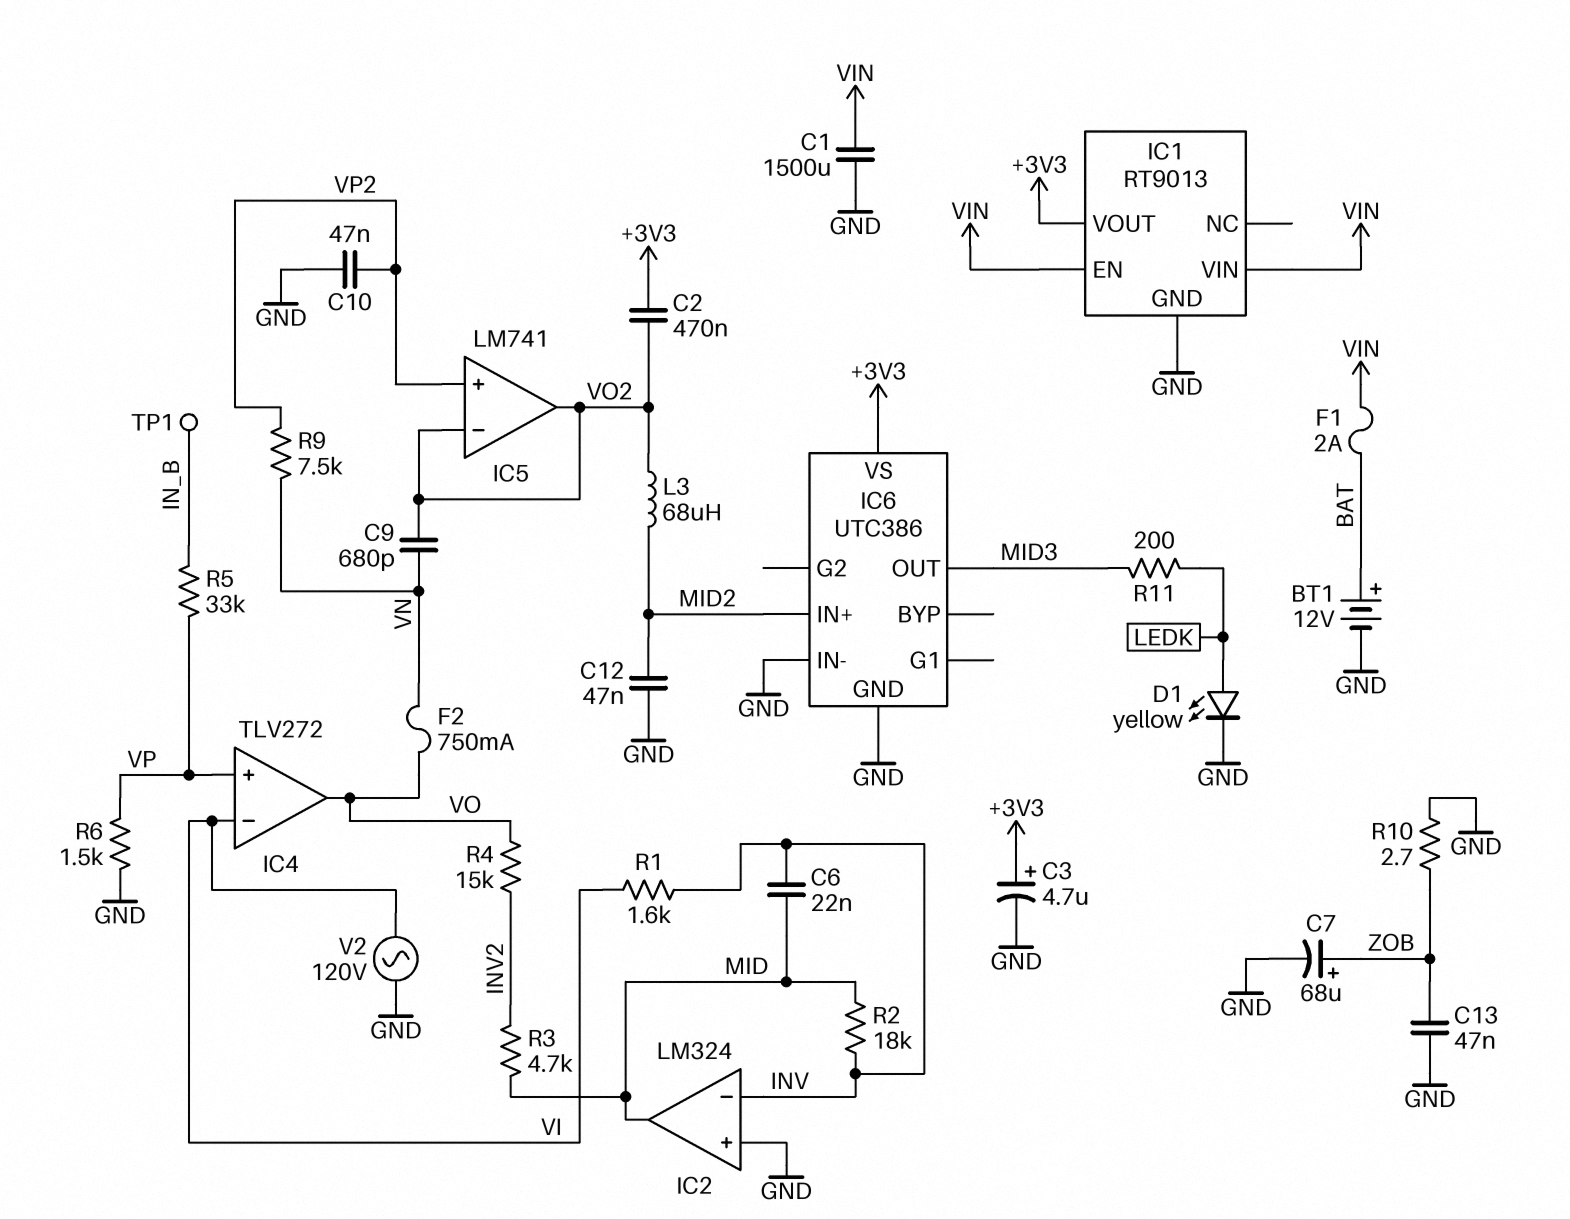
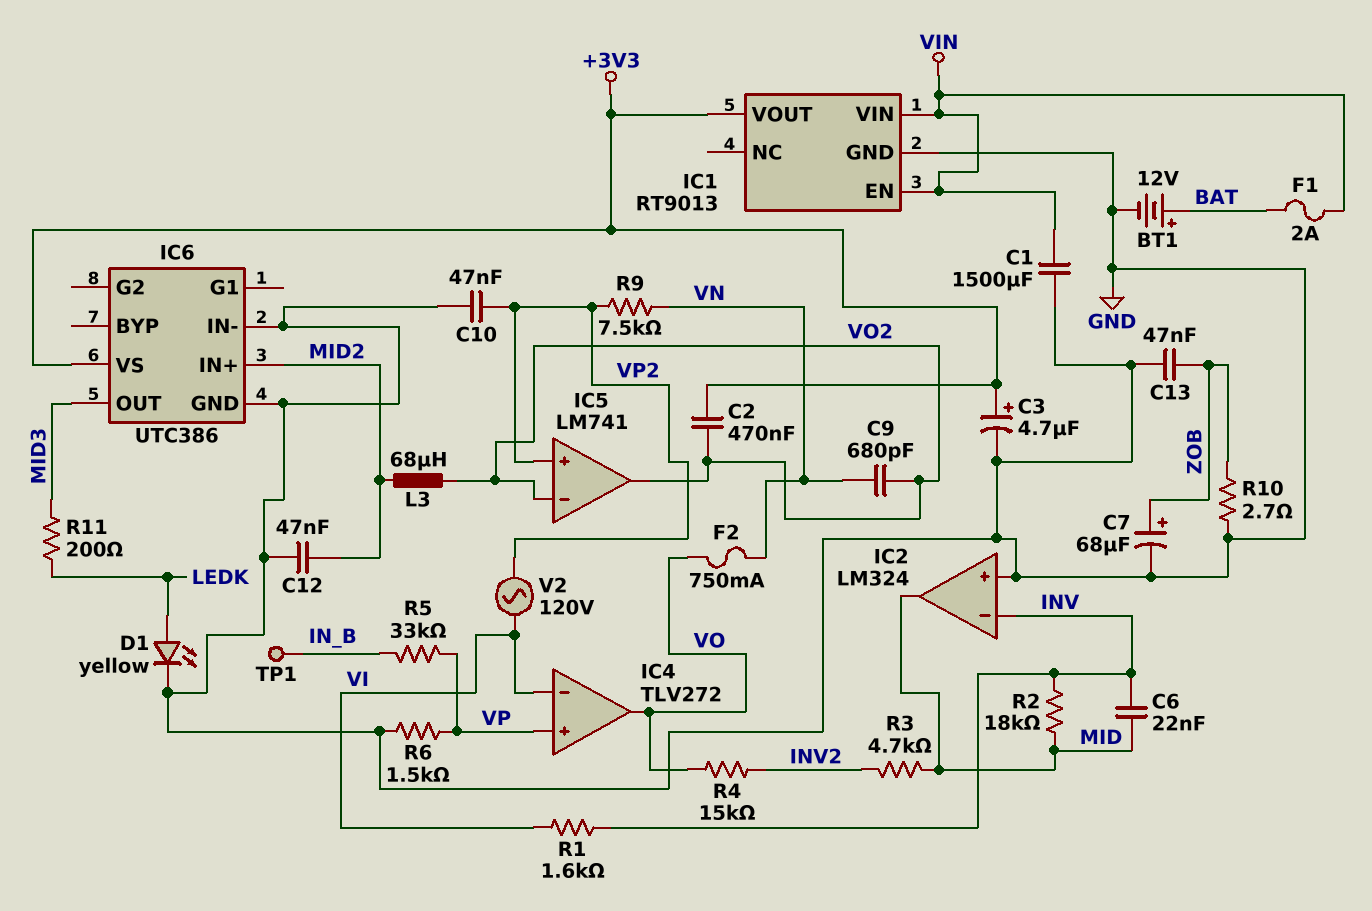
V2: AC 120V (GND, VI) -> AC 120V (VI, VP2)

